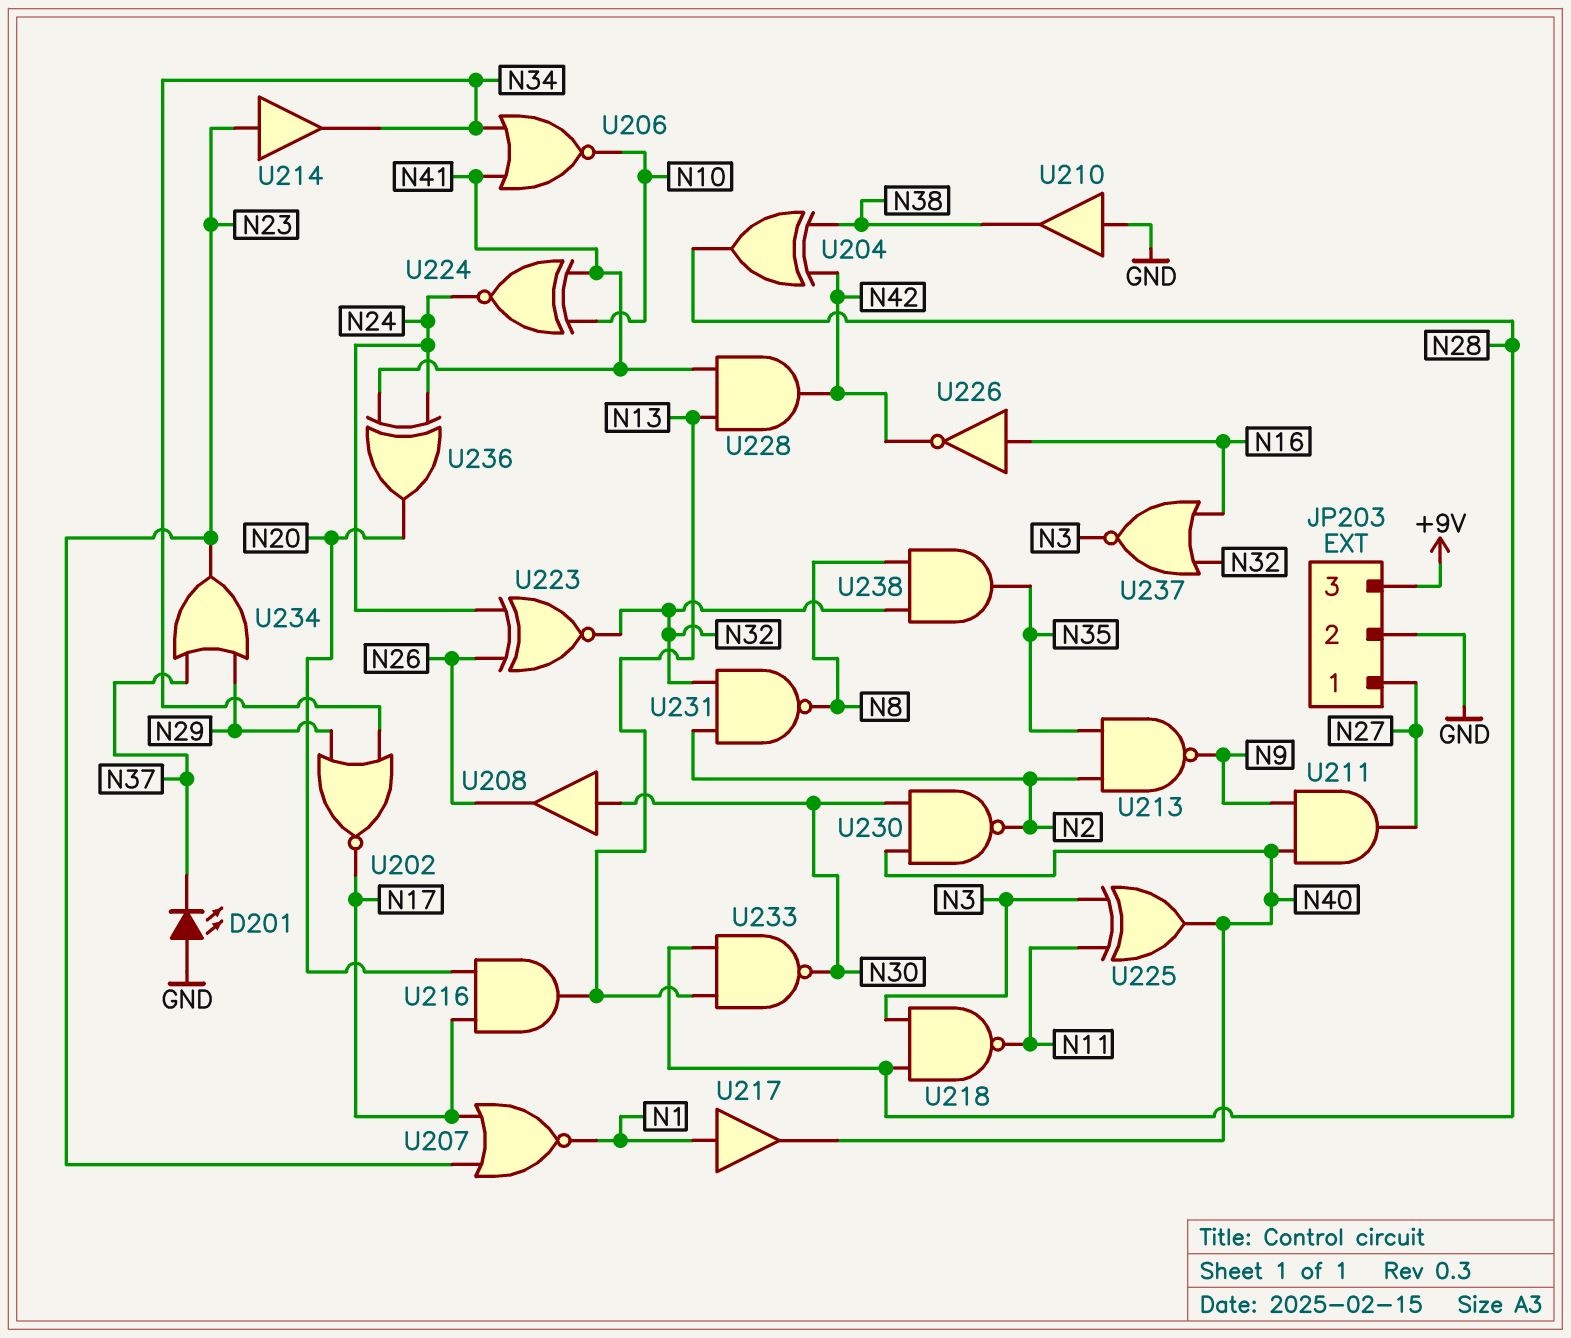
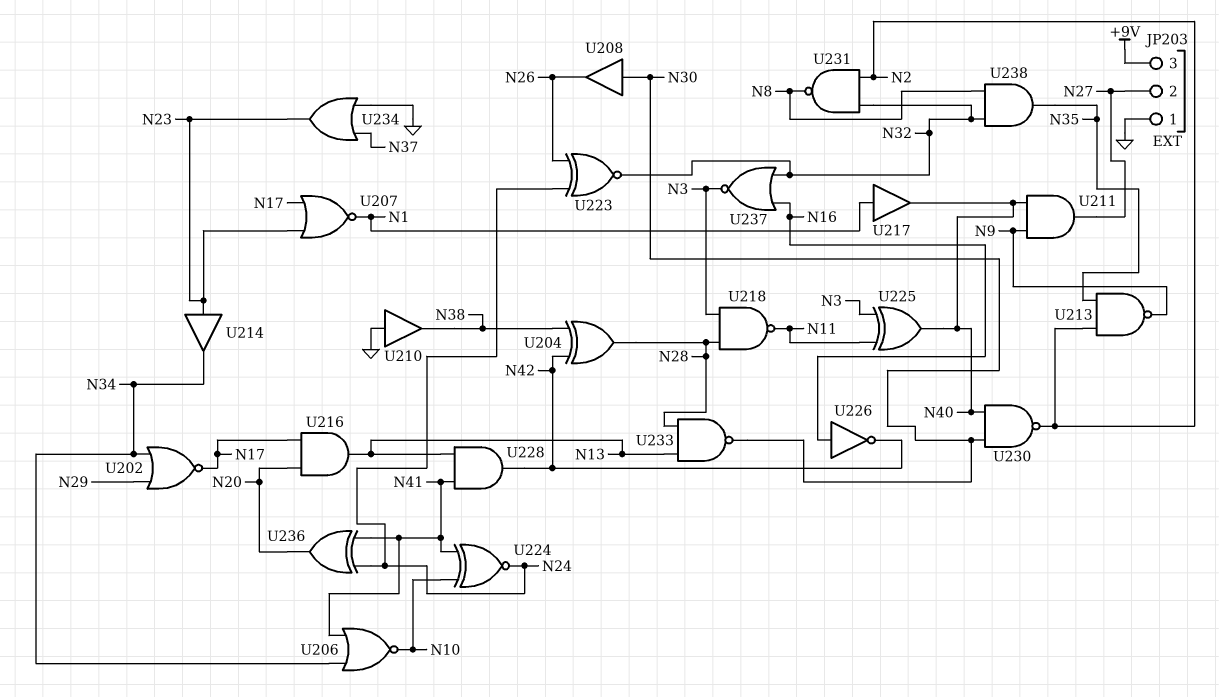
D201: LED (A GND, K N37) -> none
JP203 pin 1: N27 -> GND
JP203 pin 2: GND -> N27
U234: OR (in N29, in N37, out N23) -> OR (in GND, in N37, out N23)

